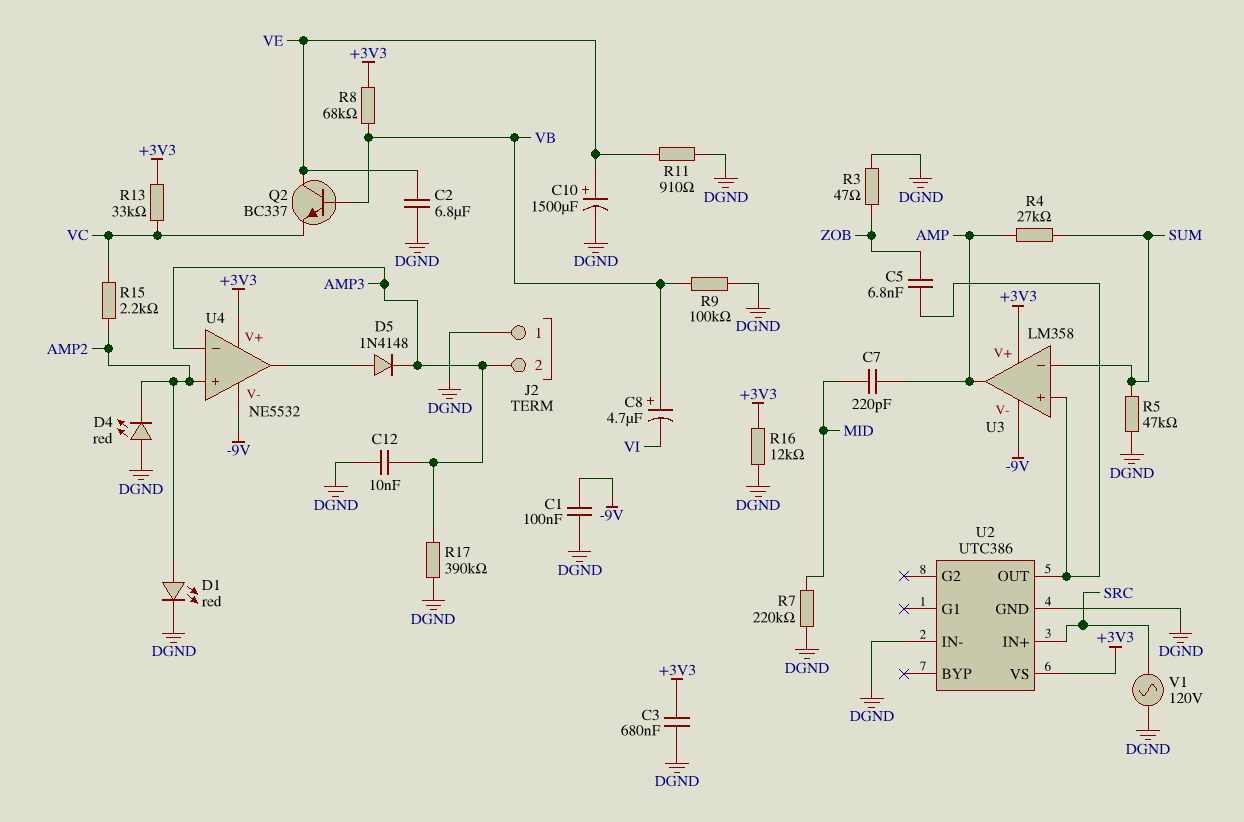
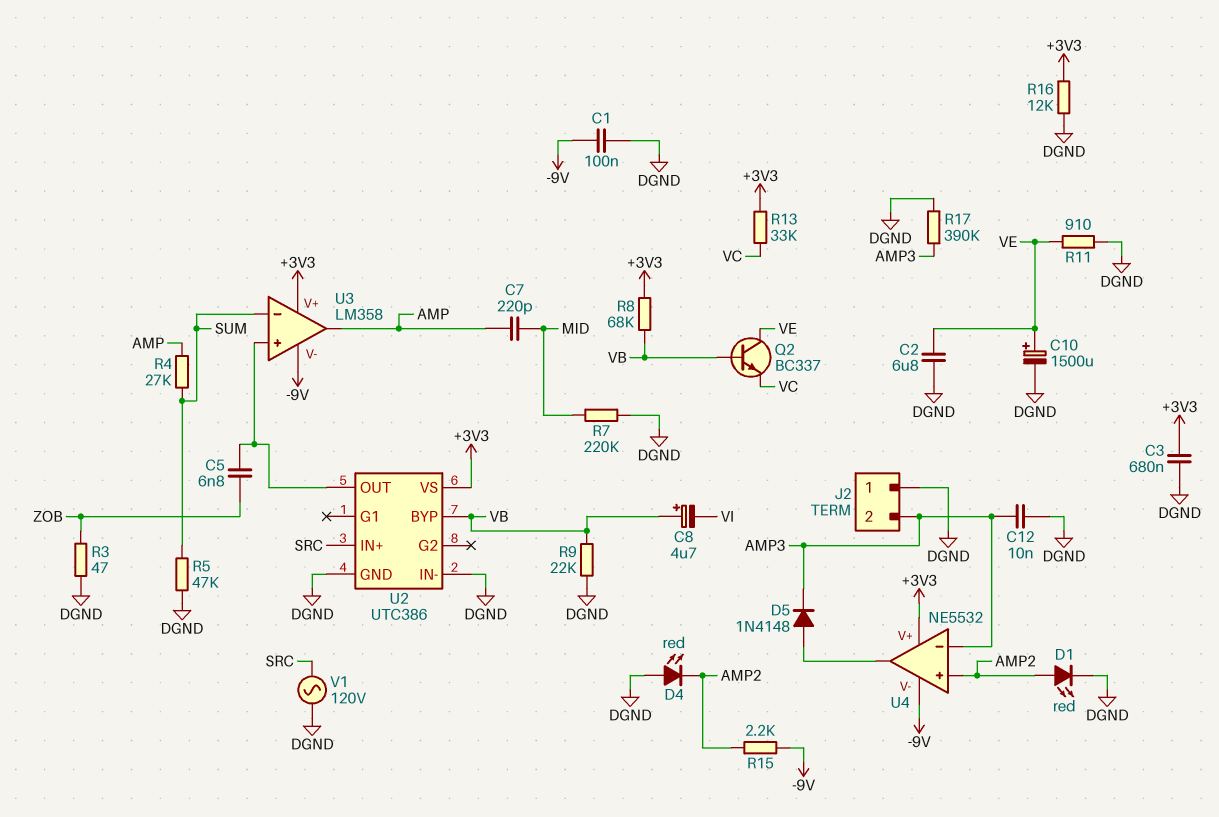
R9: 100k (DGND, VB) -> 22k (DGND, VB)
R15: 2.2k (AMP2, VC) -> 2.2k (-9V, AMP2)
U2 pin BYP: none -> VB

